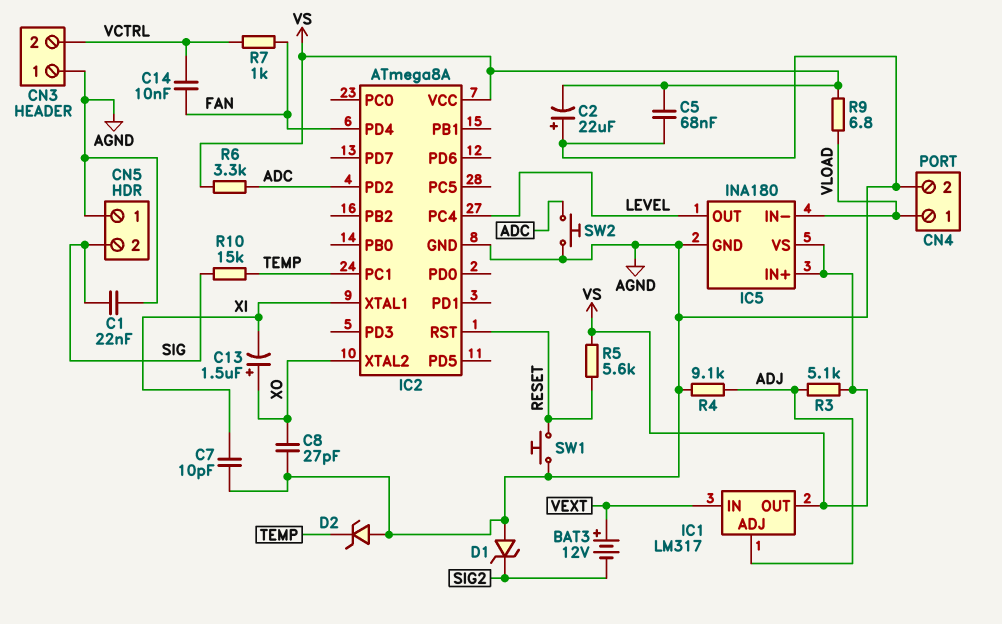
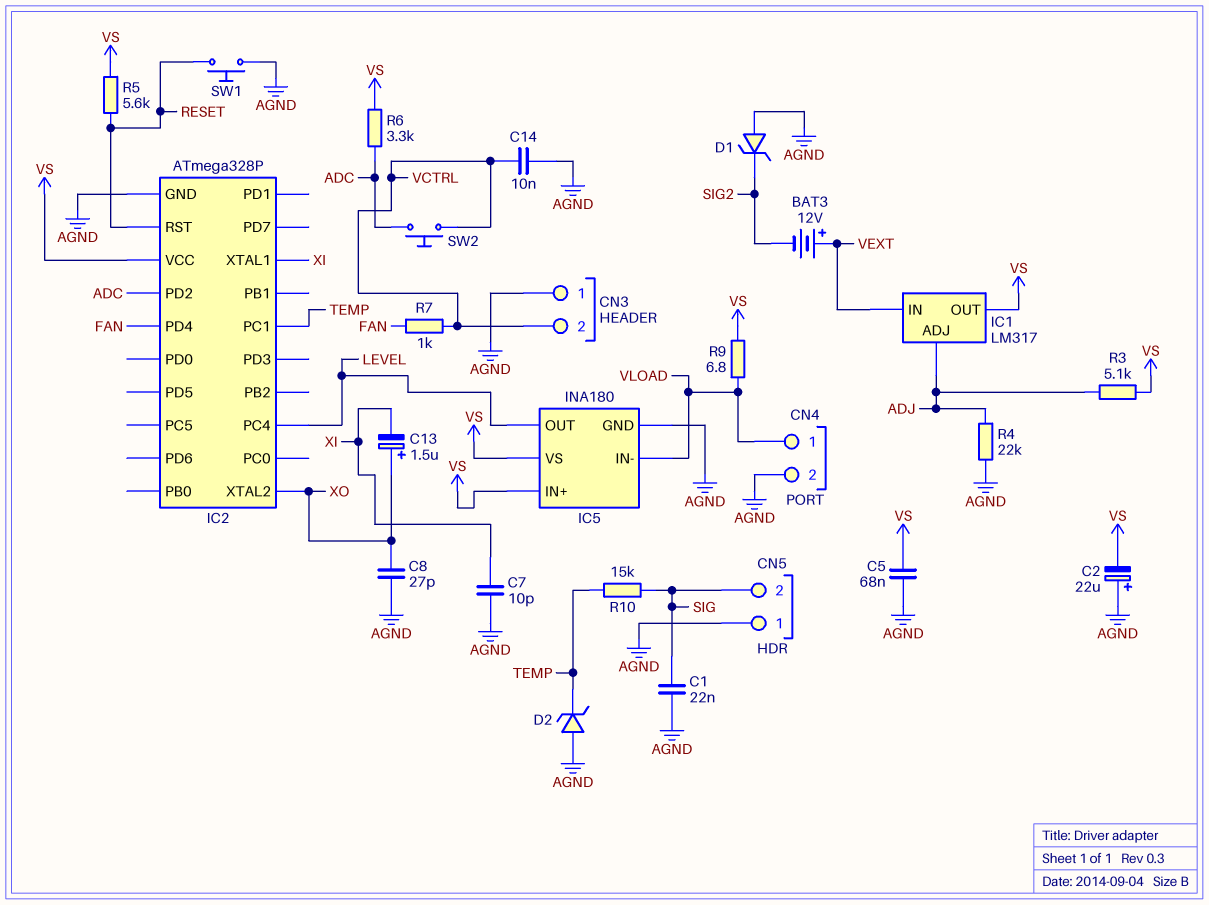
C14: 10nF (FAN, VCTRL) -> 10nF (AGND, VCTRL)
IC2: ATmega8A -> ATmega328P
R4: 9.1k (ADJ, AGND) -> 22k (ADJ, AGND)
SW2: button (ADC, AGND) -> button (ADC, VCTRL)

